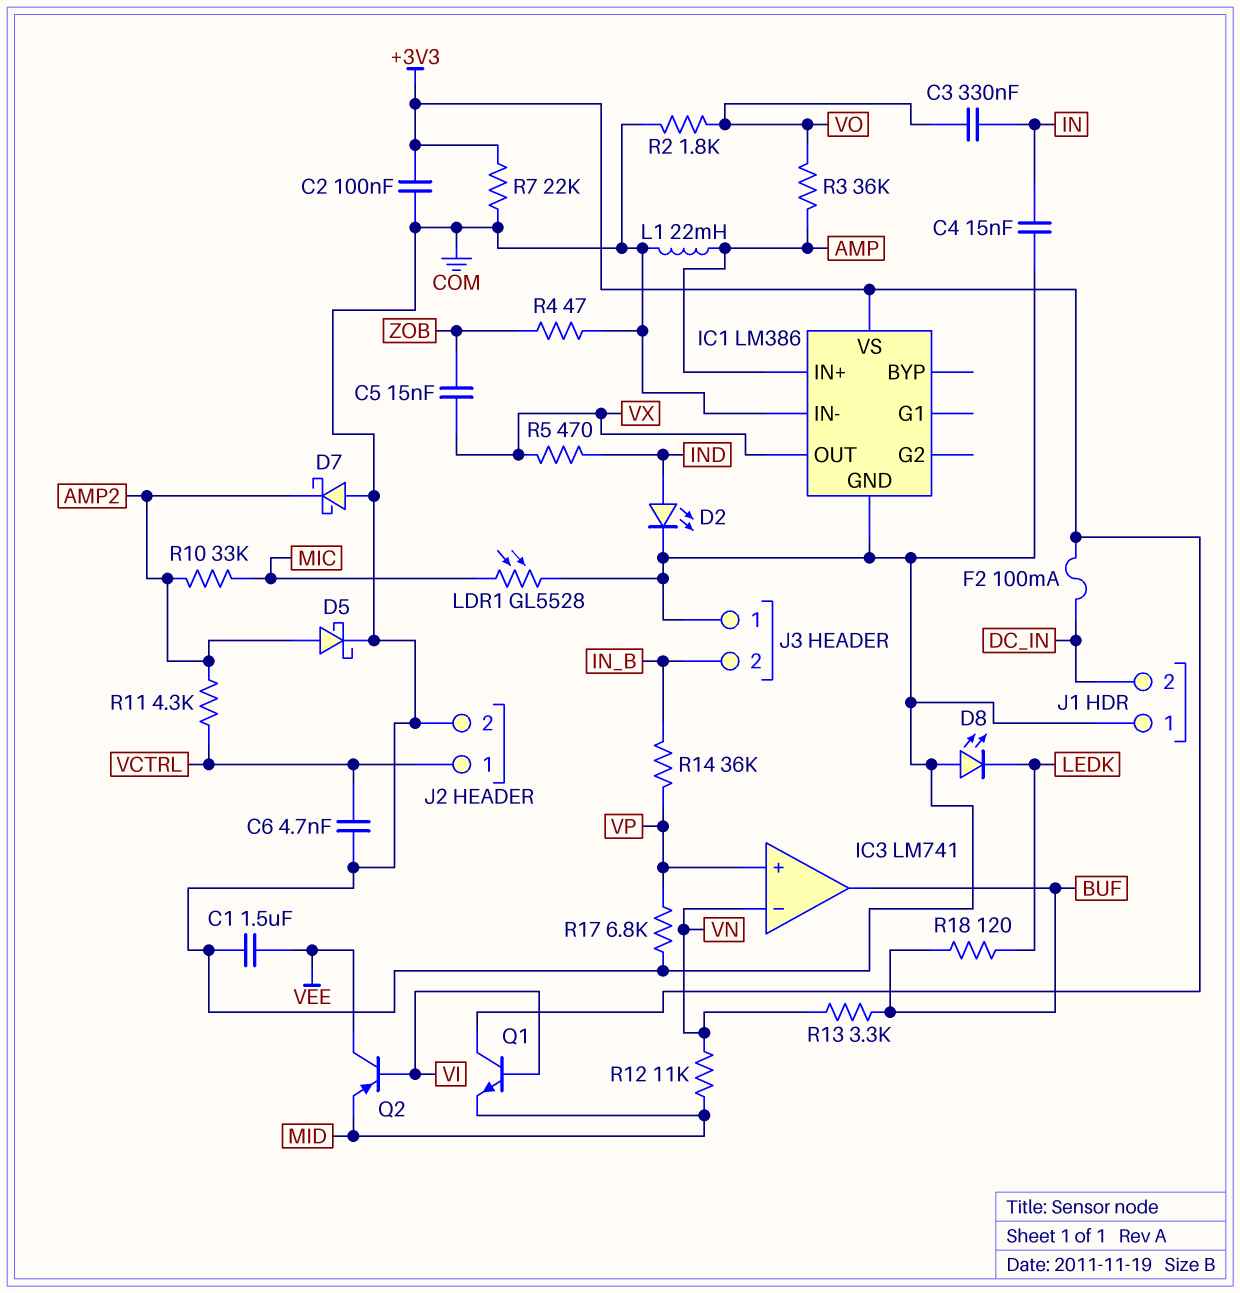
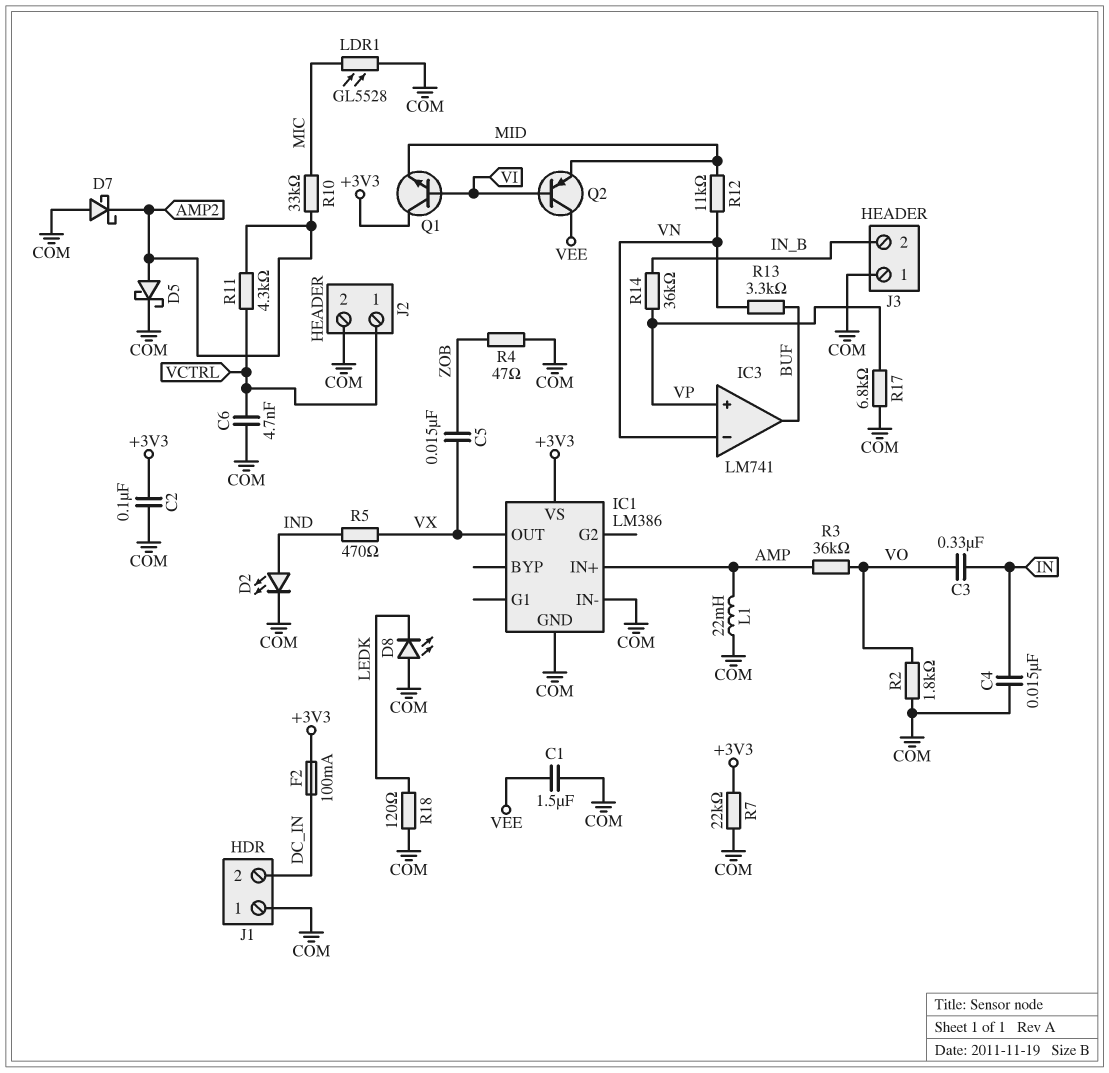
R18: 120 (BUF, LEDK) -> 120 (COM, LEDK)

